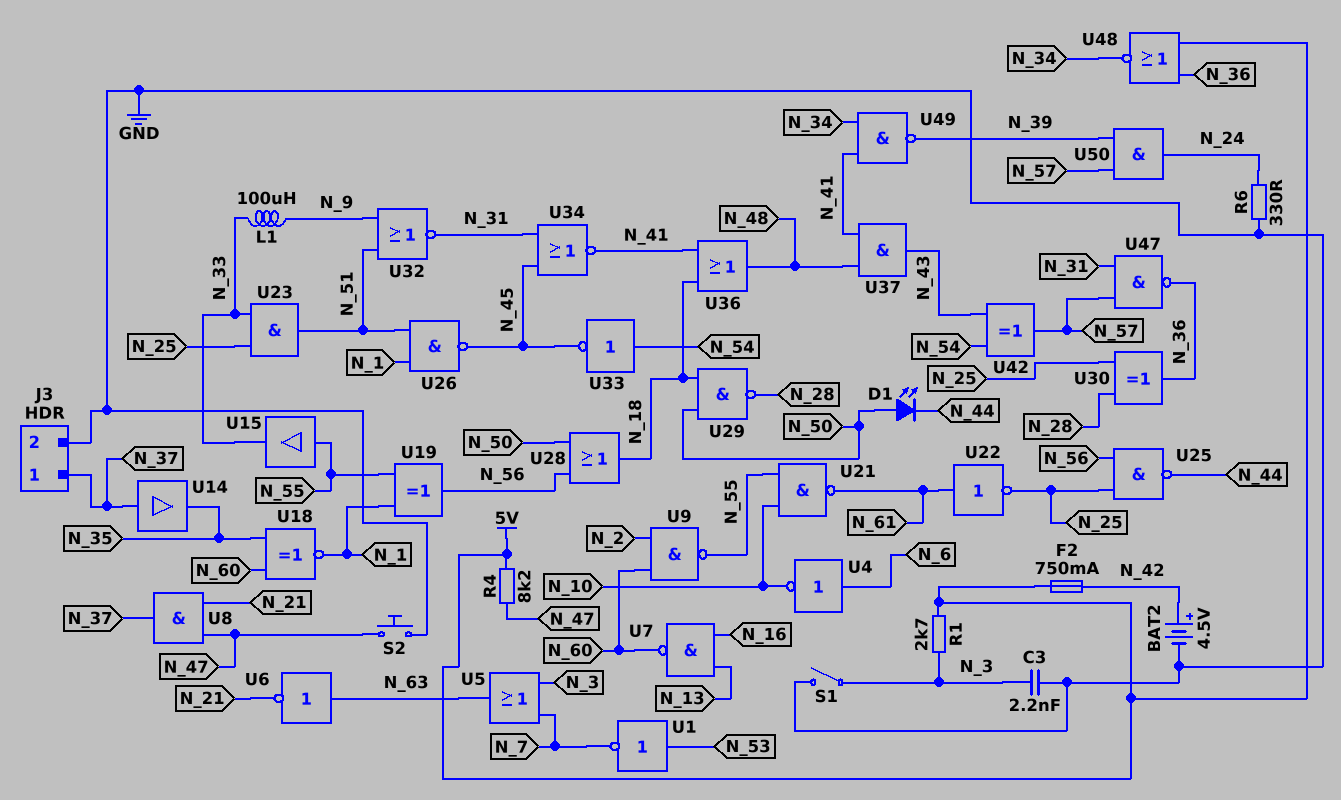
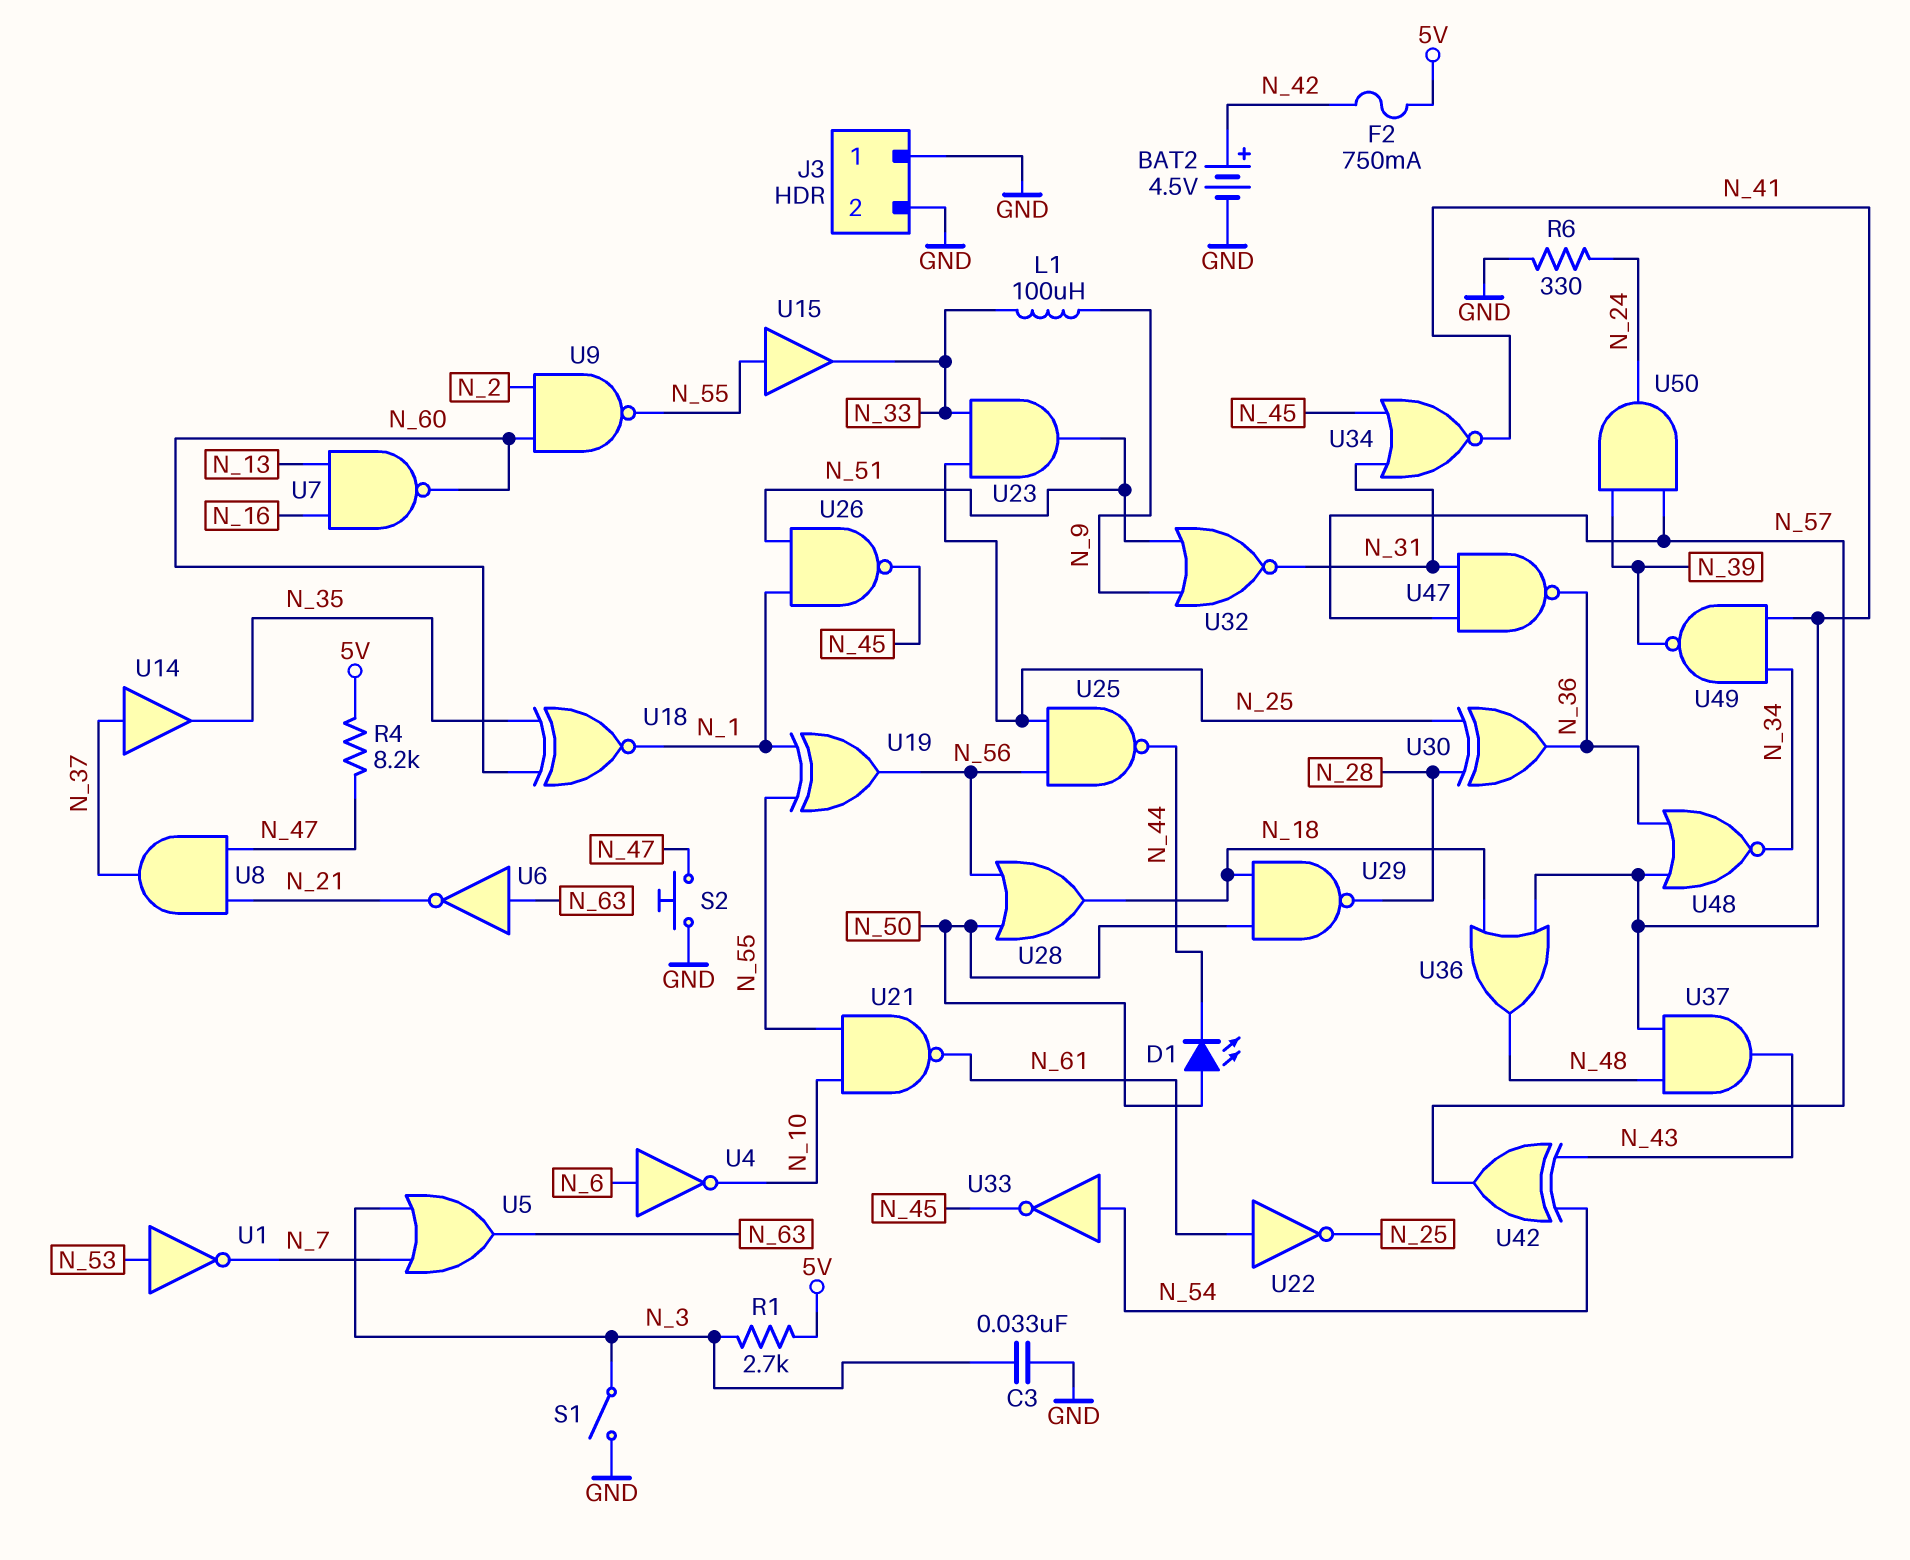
C3: 2.2nF (GND, N_3) -> 33nF (GND, N_3)
J3 pin 1: N_37 -> GND
U48: NOR (in 5V, in N_36, out N_34) -> NOR (in N_36, in N_41, out N_34)

